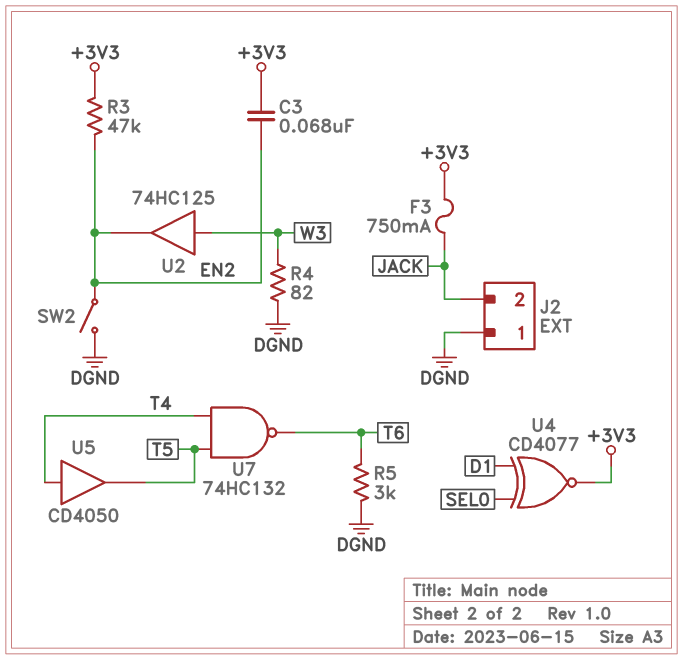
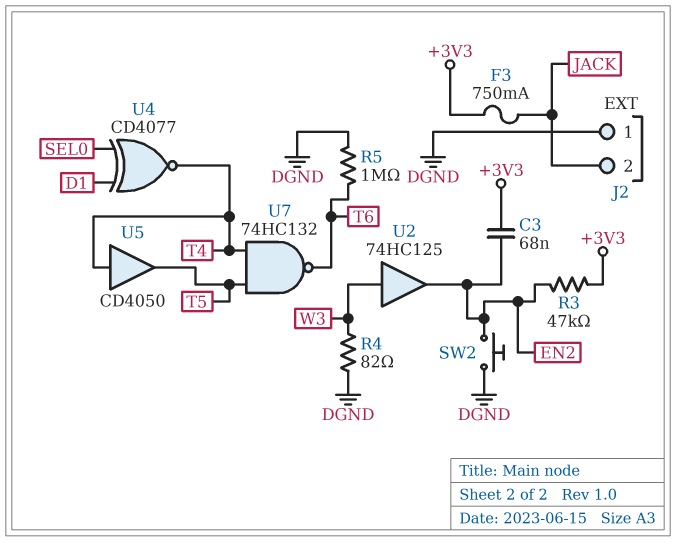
R5: 3k (DGND, T6) -> 1M (DGND, T6)
SW2: switch (DGND, EN2) -> button (DGND, EN2)
U4: XNOR CD4077 (in D1, in SEL0, out +3V3) -> XNOR CD4077 (in D1, in SEL0, out T4)

